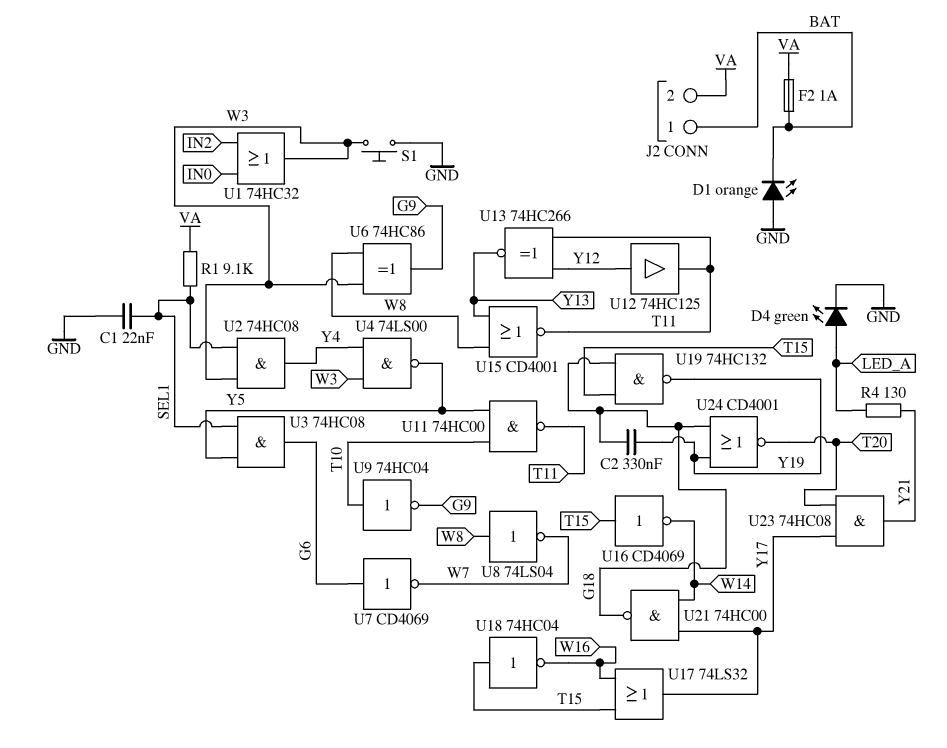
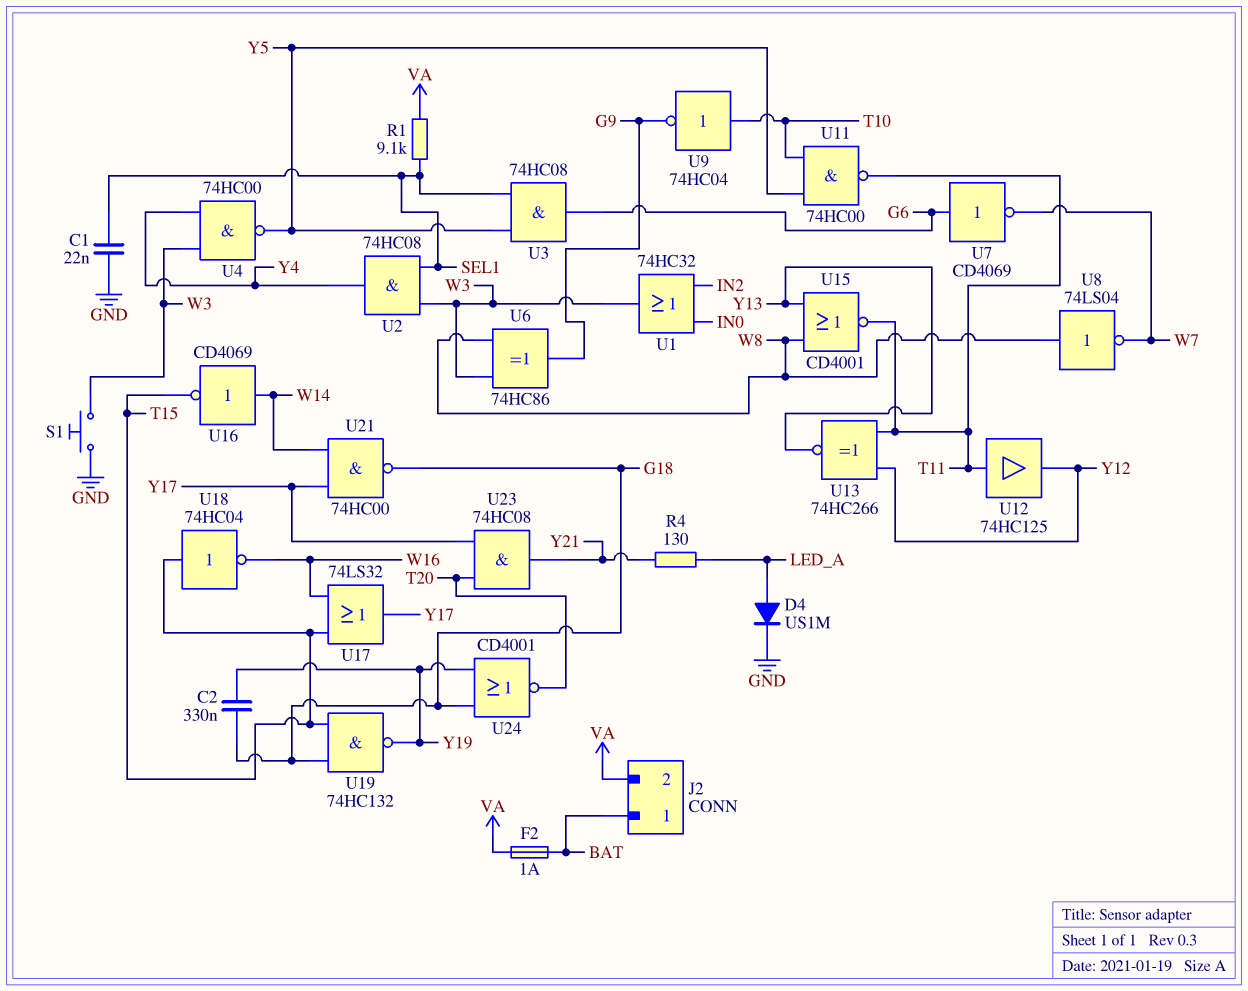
D1: LED orange (A GND, K BAT) -> none
D4: LED green (A LED_A, K GND) -> diode US1M (A LED_A, K GND)
U4: NAND 74LS00 (in W3, in Y4, out Y5) -> NAND 74HC00 (in W3, in Y4, out Y5)
U12: buffer 74HC125 (in Y12, out T11) -> buffer 74HC125 (in T11, out Y12)
U16: NOT CD4069 (in T15, out W14) -> NOT CD4069 (in W14, out T15)

